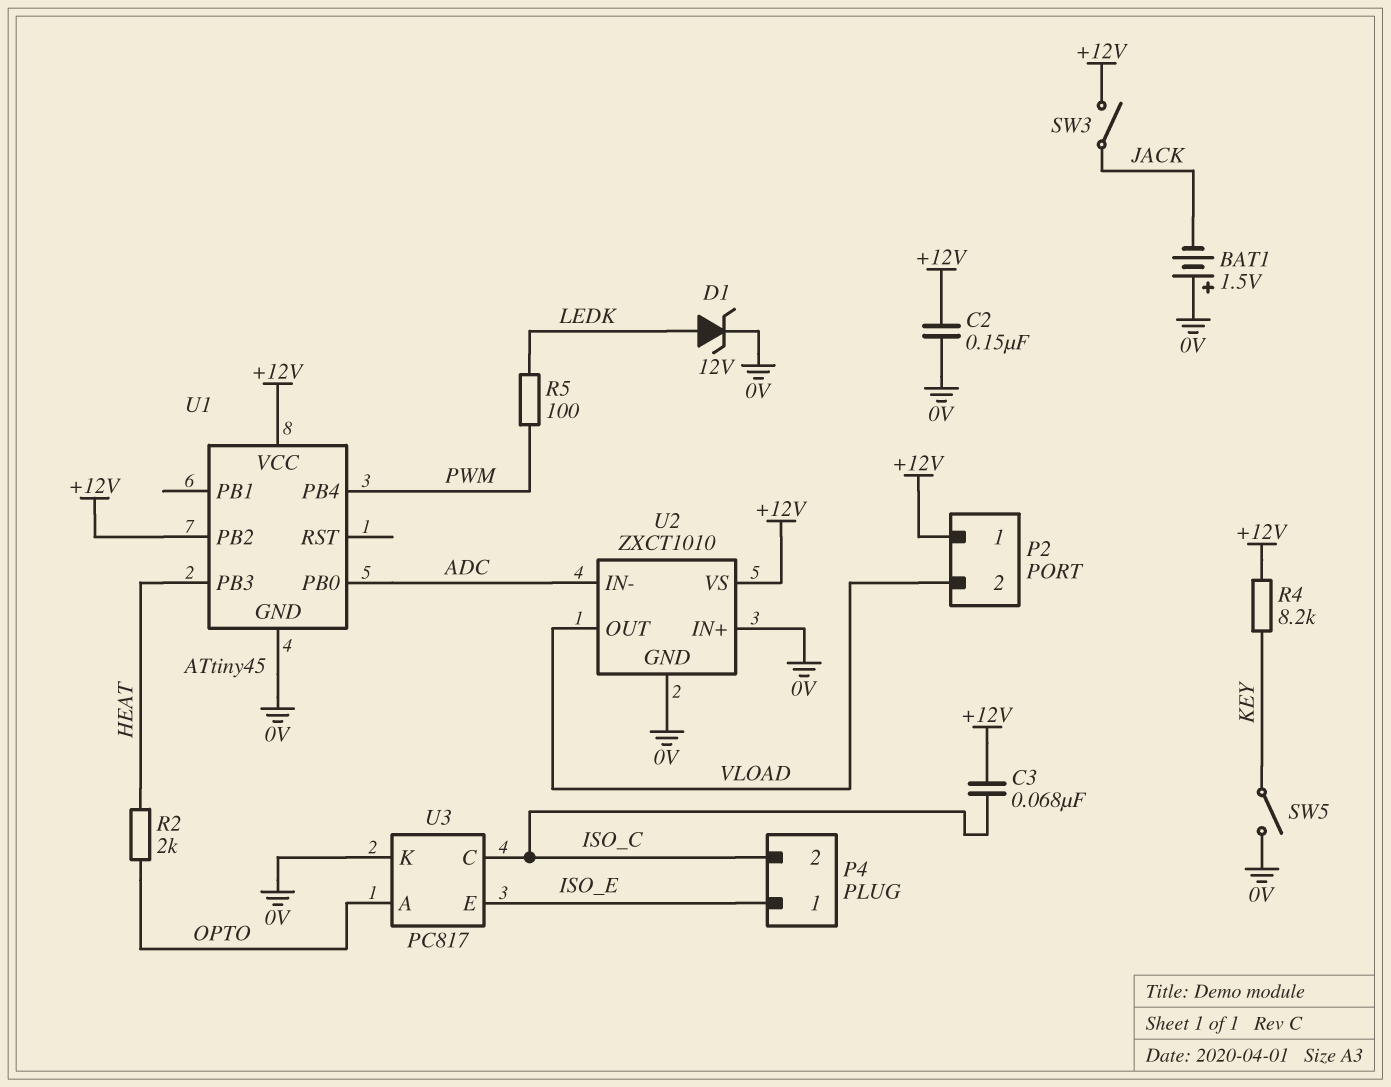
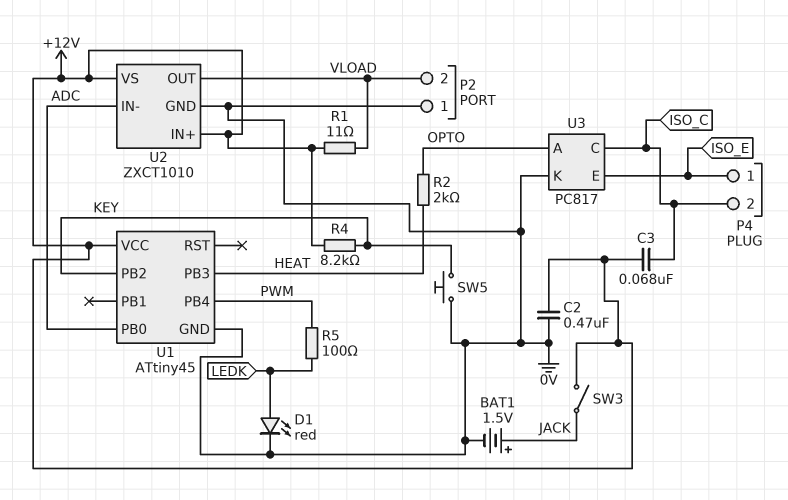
BAT1: 1.5V (plus 0V, minus JACK) -> 1.5V (plus JACK, minus 0V)
C2: 150nF (+12V, 0V) -> 470nF (+12V, 0V)
D1: zener 12V (A LEDK, K 0V) -> LED red (A LEDK, K 0V)
P2 pin 1: +12V -> 0V
R1: none -> 11 (+12V, VLOAD)
SW5: switch (0V, KEY) -> button (0V, KEY)
U1 pin PB2: +12V -> KEY
U2 pin IN+: 0V -> +12V

